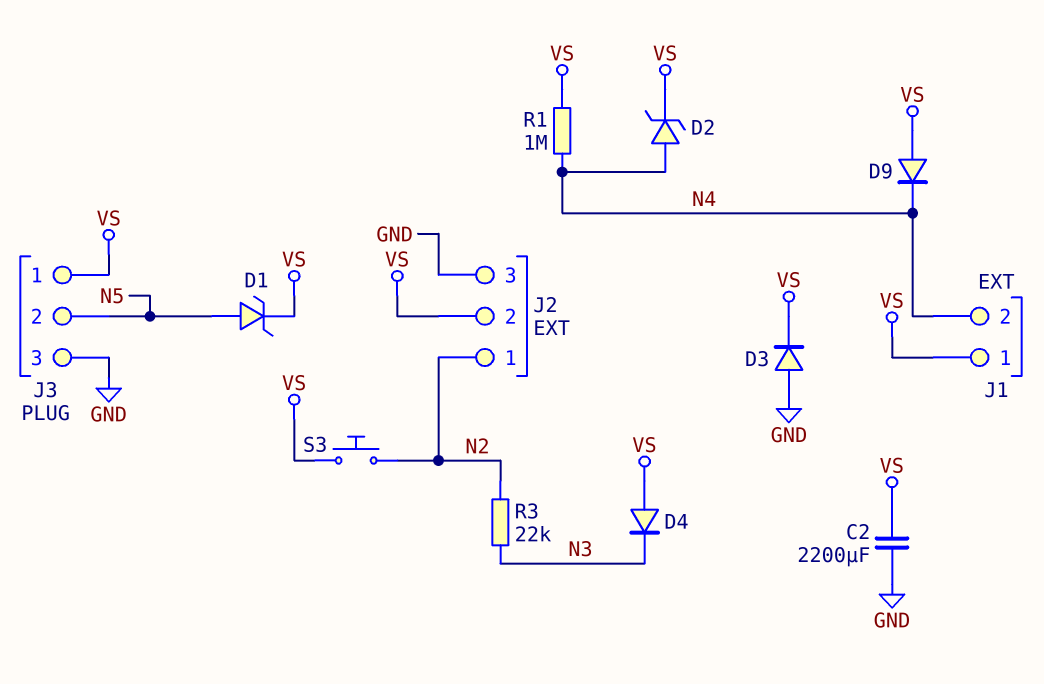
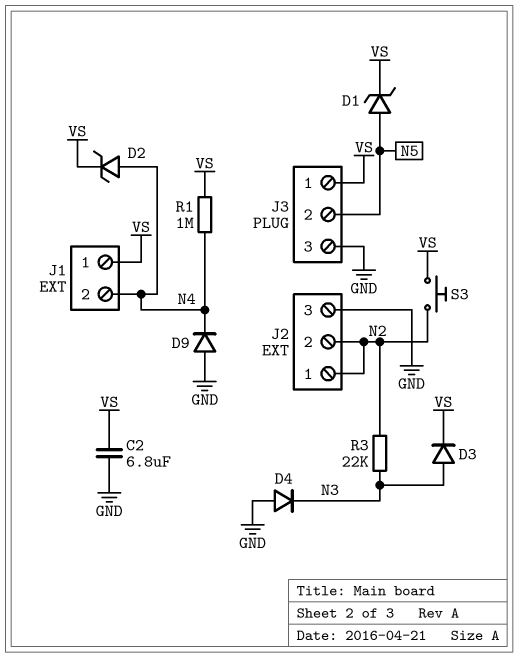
C2: 2200uF (GND, VS) -> 6.8uF (GND, VS)
D3: diode (A GND, K VS) -> diode (A N3, K VS)
D4: diode (A VS, K N3) -> diode (A GND, K N3)
D9: diode (A VS, K N4) -> diode (A GND, K N4)
J2 pin 2: VS -> N2

